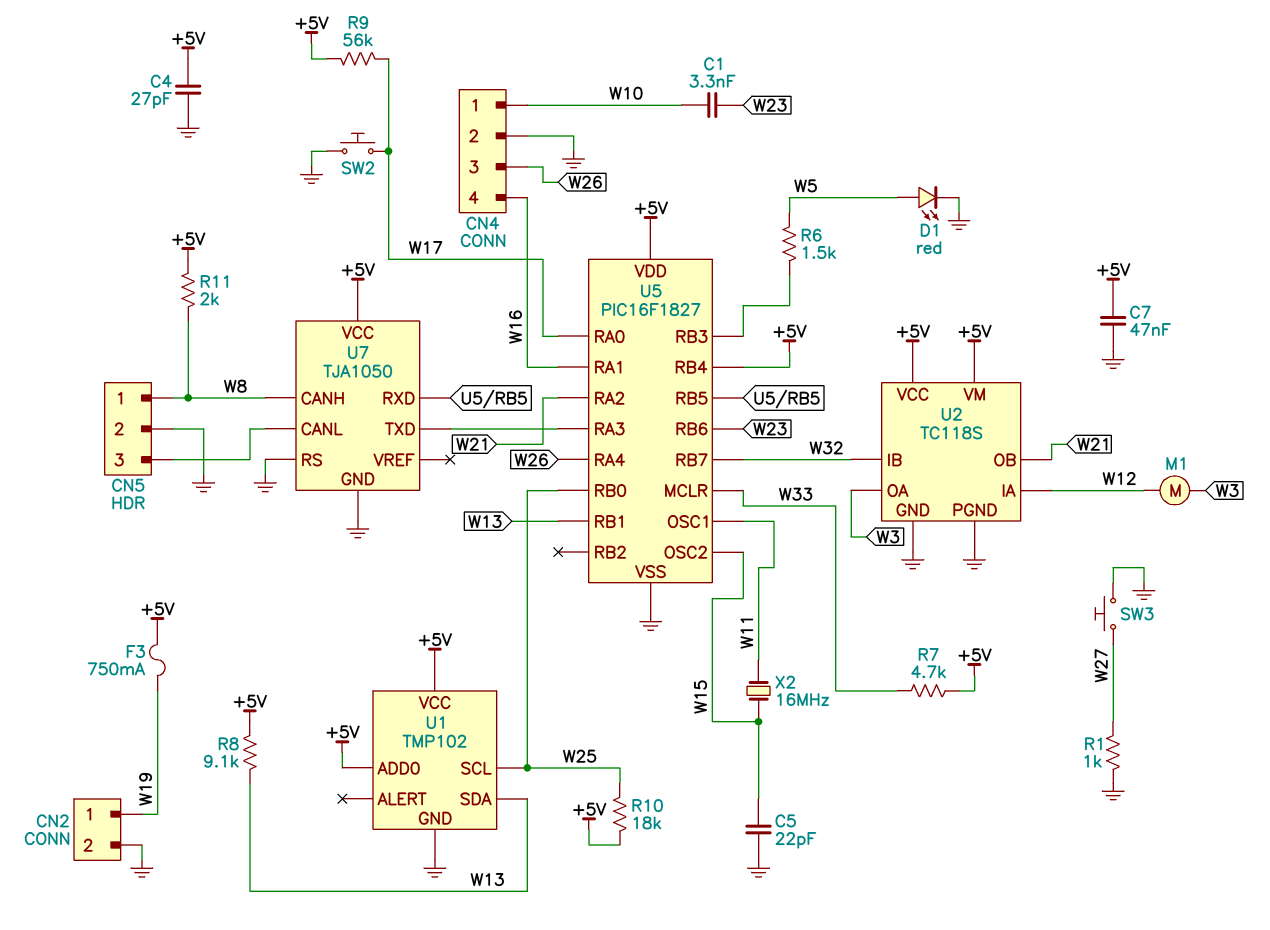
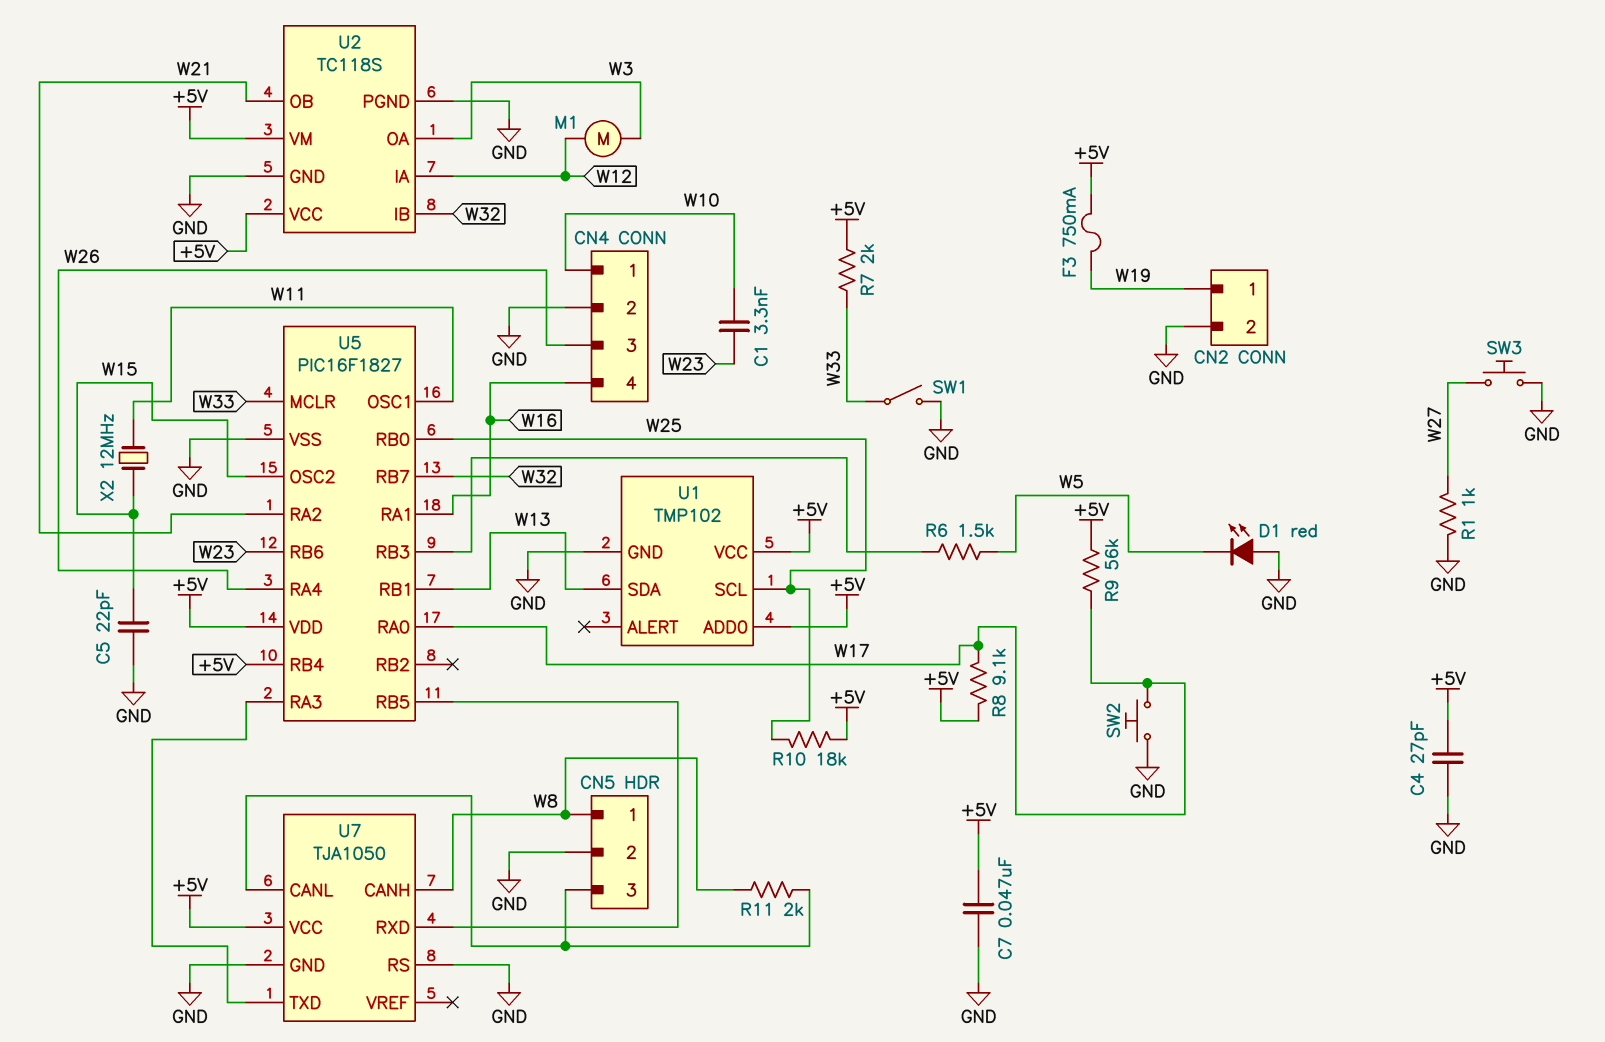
D1: LED red (A W5, K GND) -> LED red (A GND, K W5)
R7: 4.7k (+5V, W33) -> 2k (+5V, W33)
R8: 9.1k (+5V, W13) -> 9.1k (+5V, W17)
R11: 2k (+5V, W8) -> 2k (CN5/3, W8)
SW1: none -> switch (GND, W33)
X2: 16MHz (W11, W15) -> 12MHz (W11, W15)

